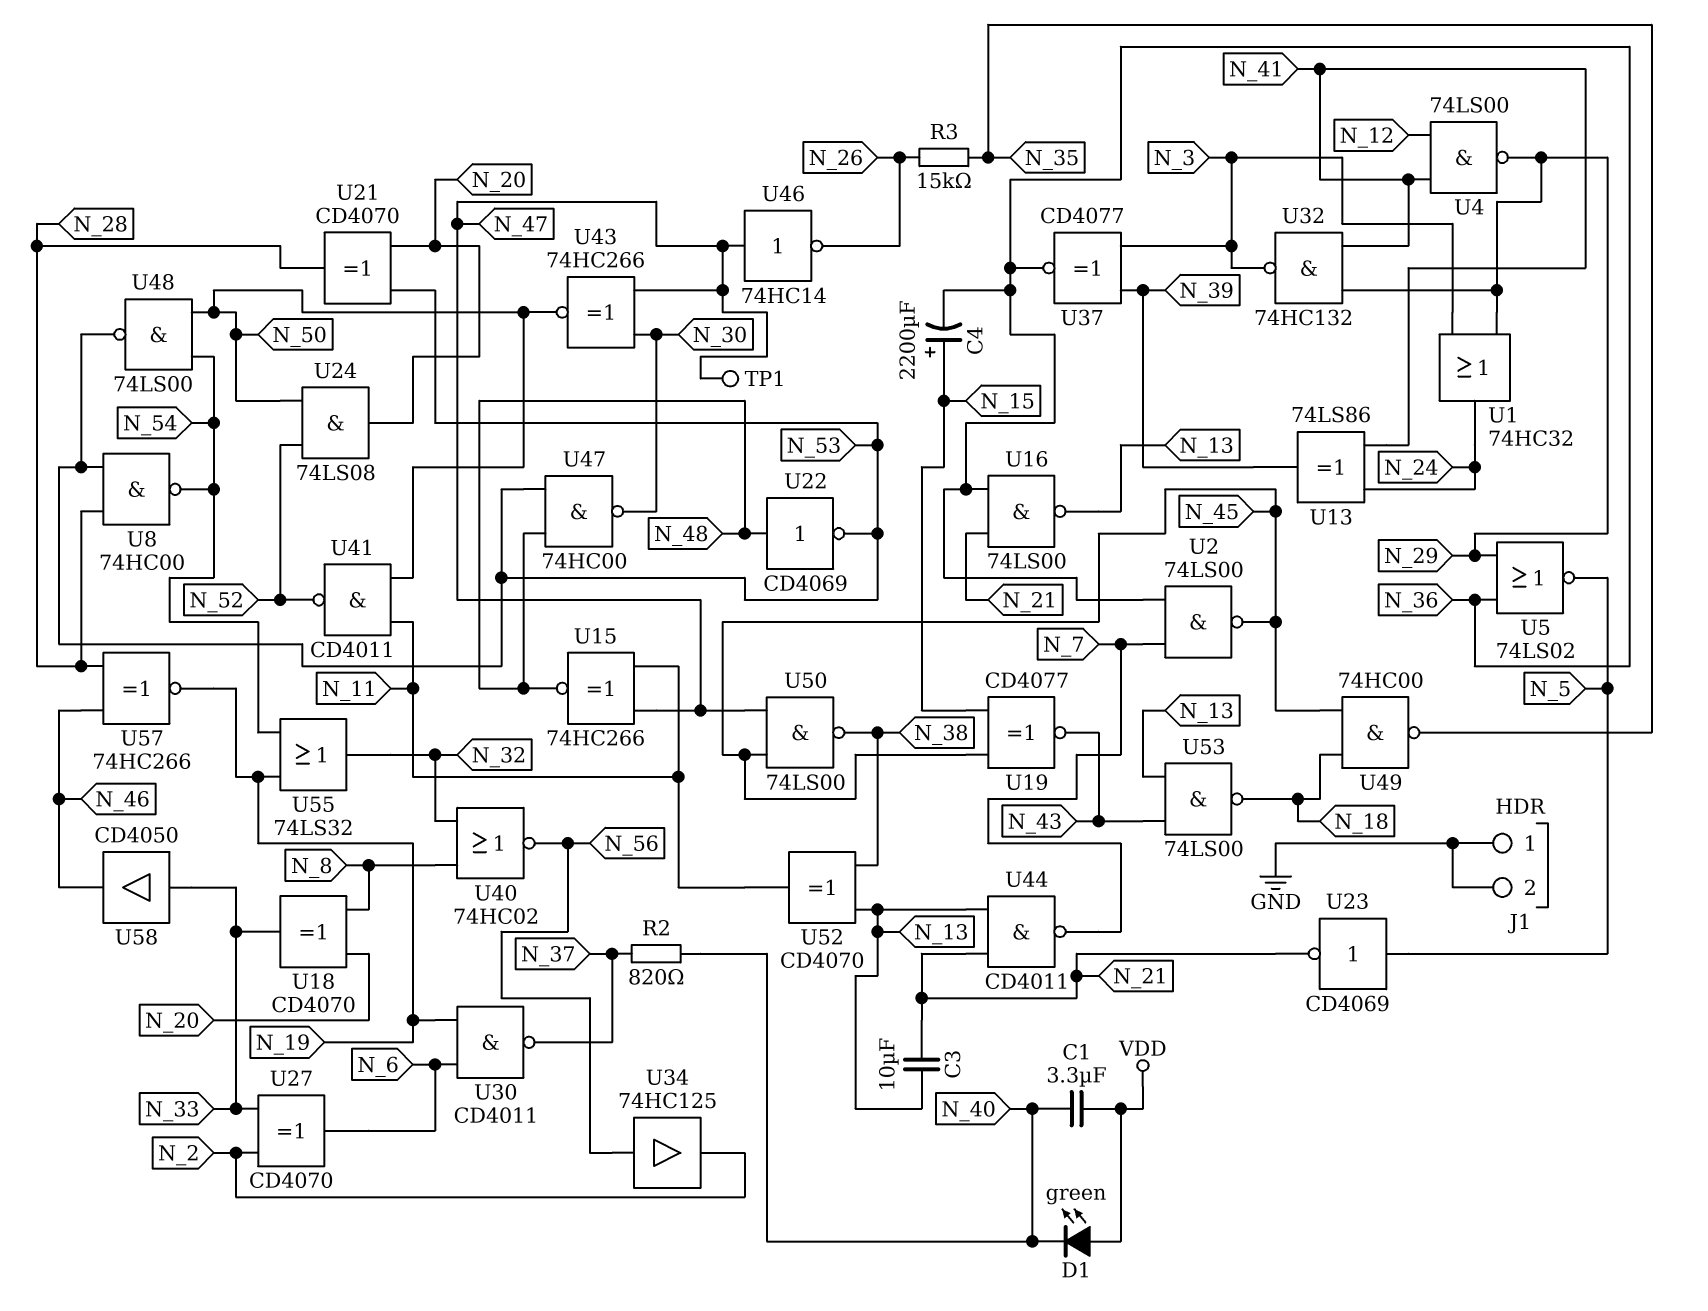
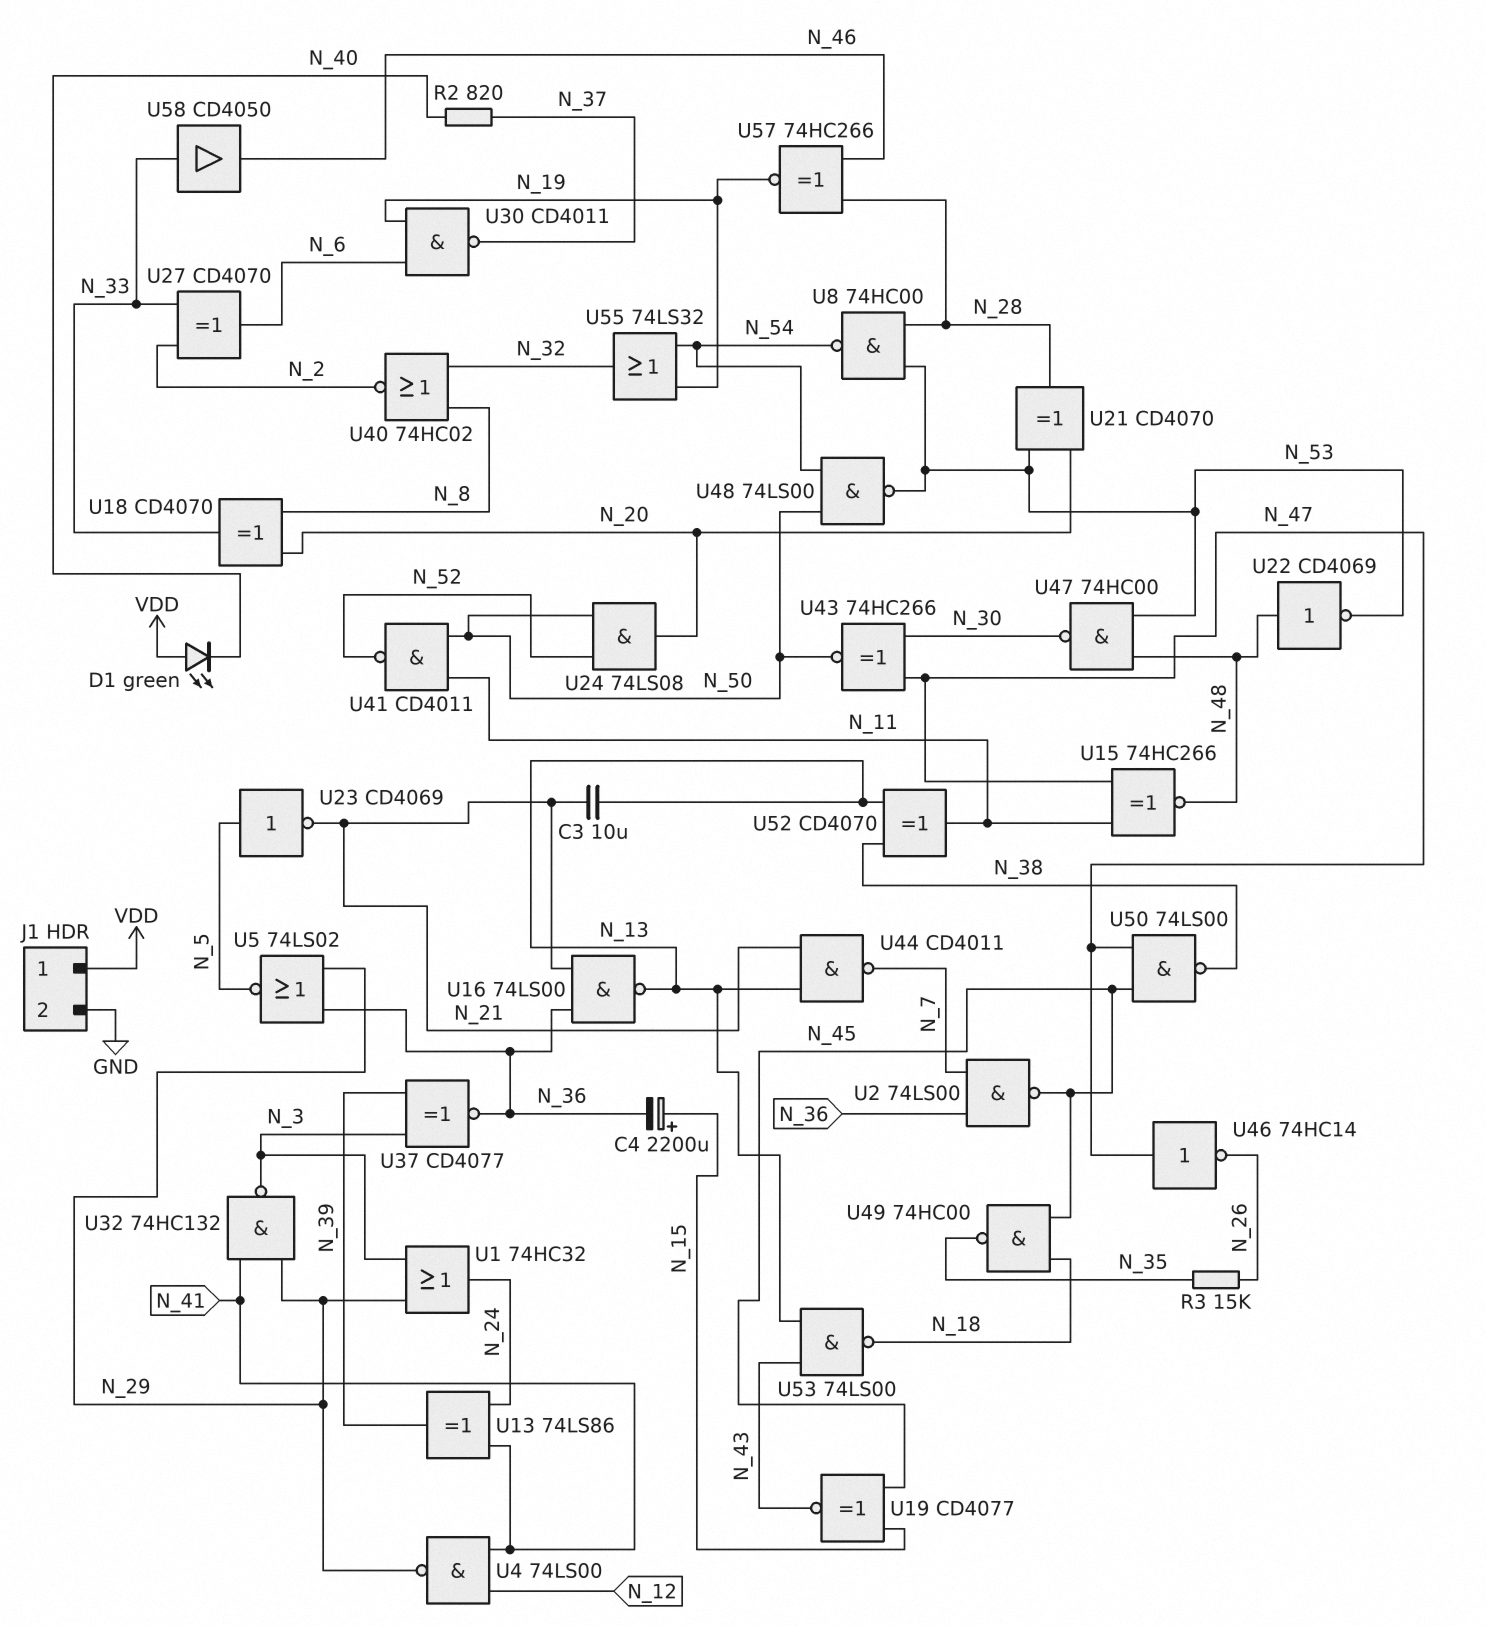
C1: 3.3uF (N_40, VDD) -> none
J1 pin 1: GND -> VDD
TP1: test point (N_47) -> none
U34: buffer 74HC125 (in N_56, out N_2) -> none
U40: NOR 74HC02 (in N_8, in N_32, out N_56) -> NOR 74HC02 (in N_8, in N_32, out N_2)

